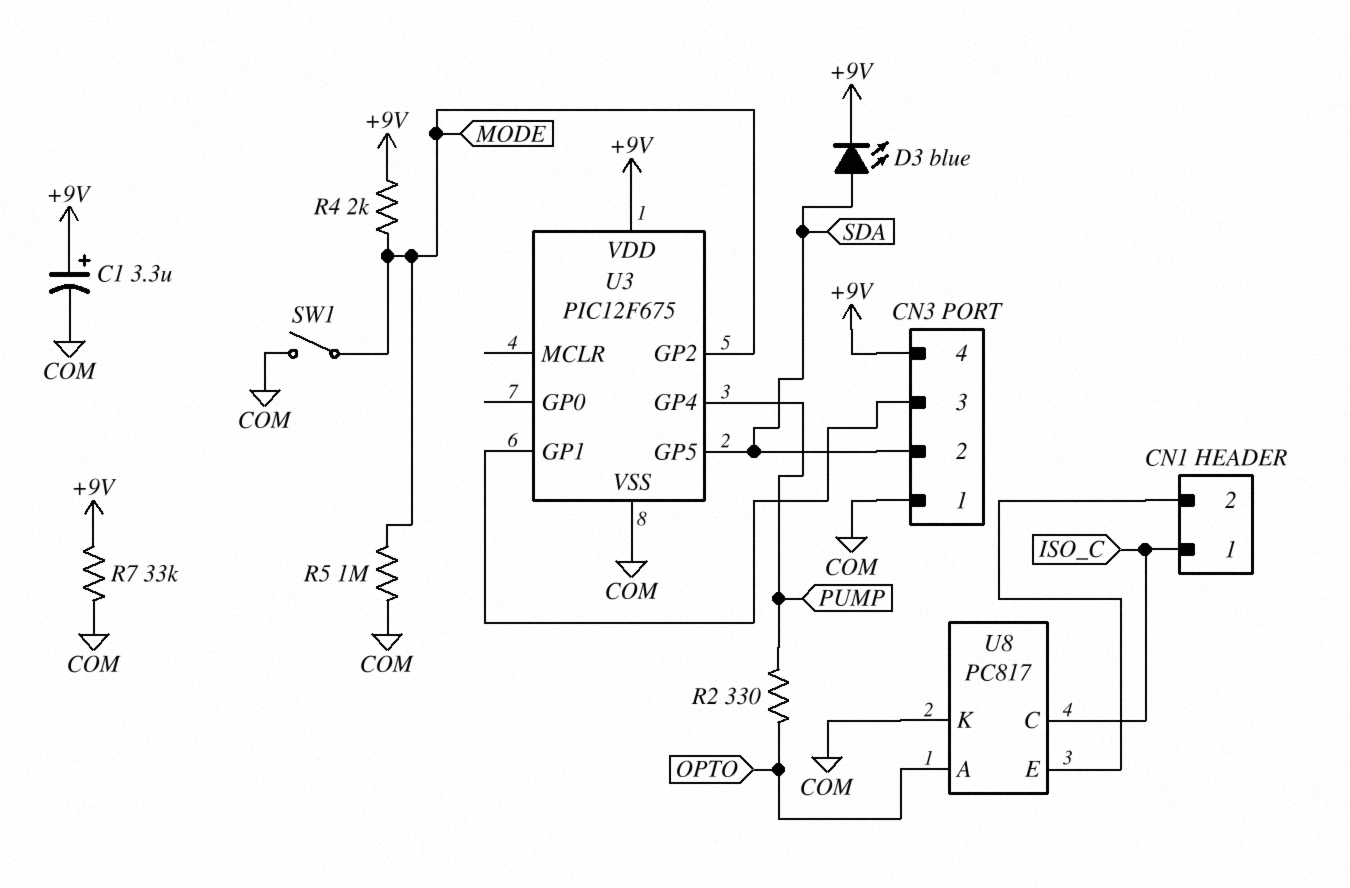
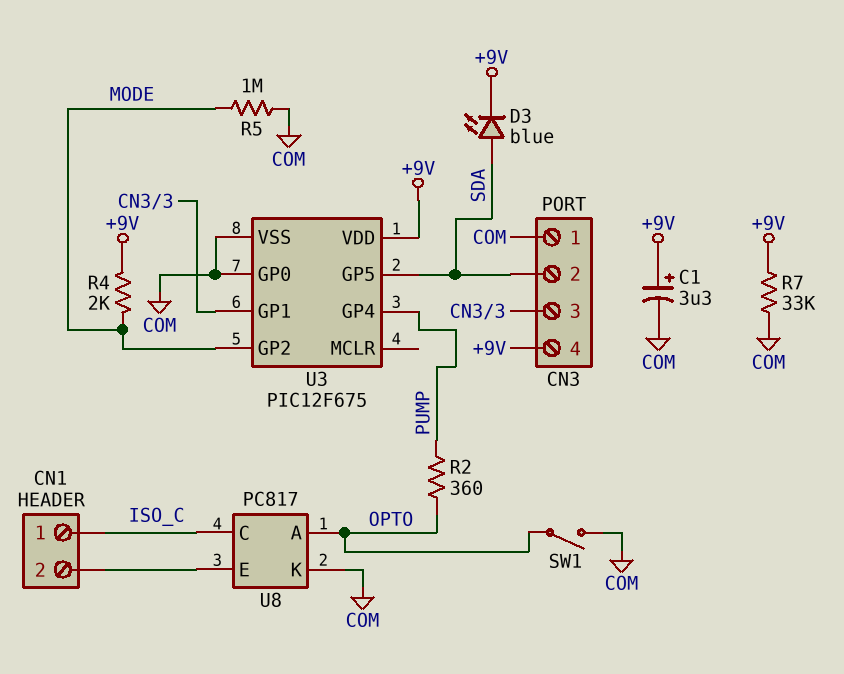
R2: 330 (OPTO, PUMP) -> 360 (OPTO, PUMP)
SW1: switch (COM, MODE) -> switch (COM, OPTO)
U3 pin GP0: none -> COM

